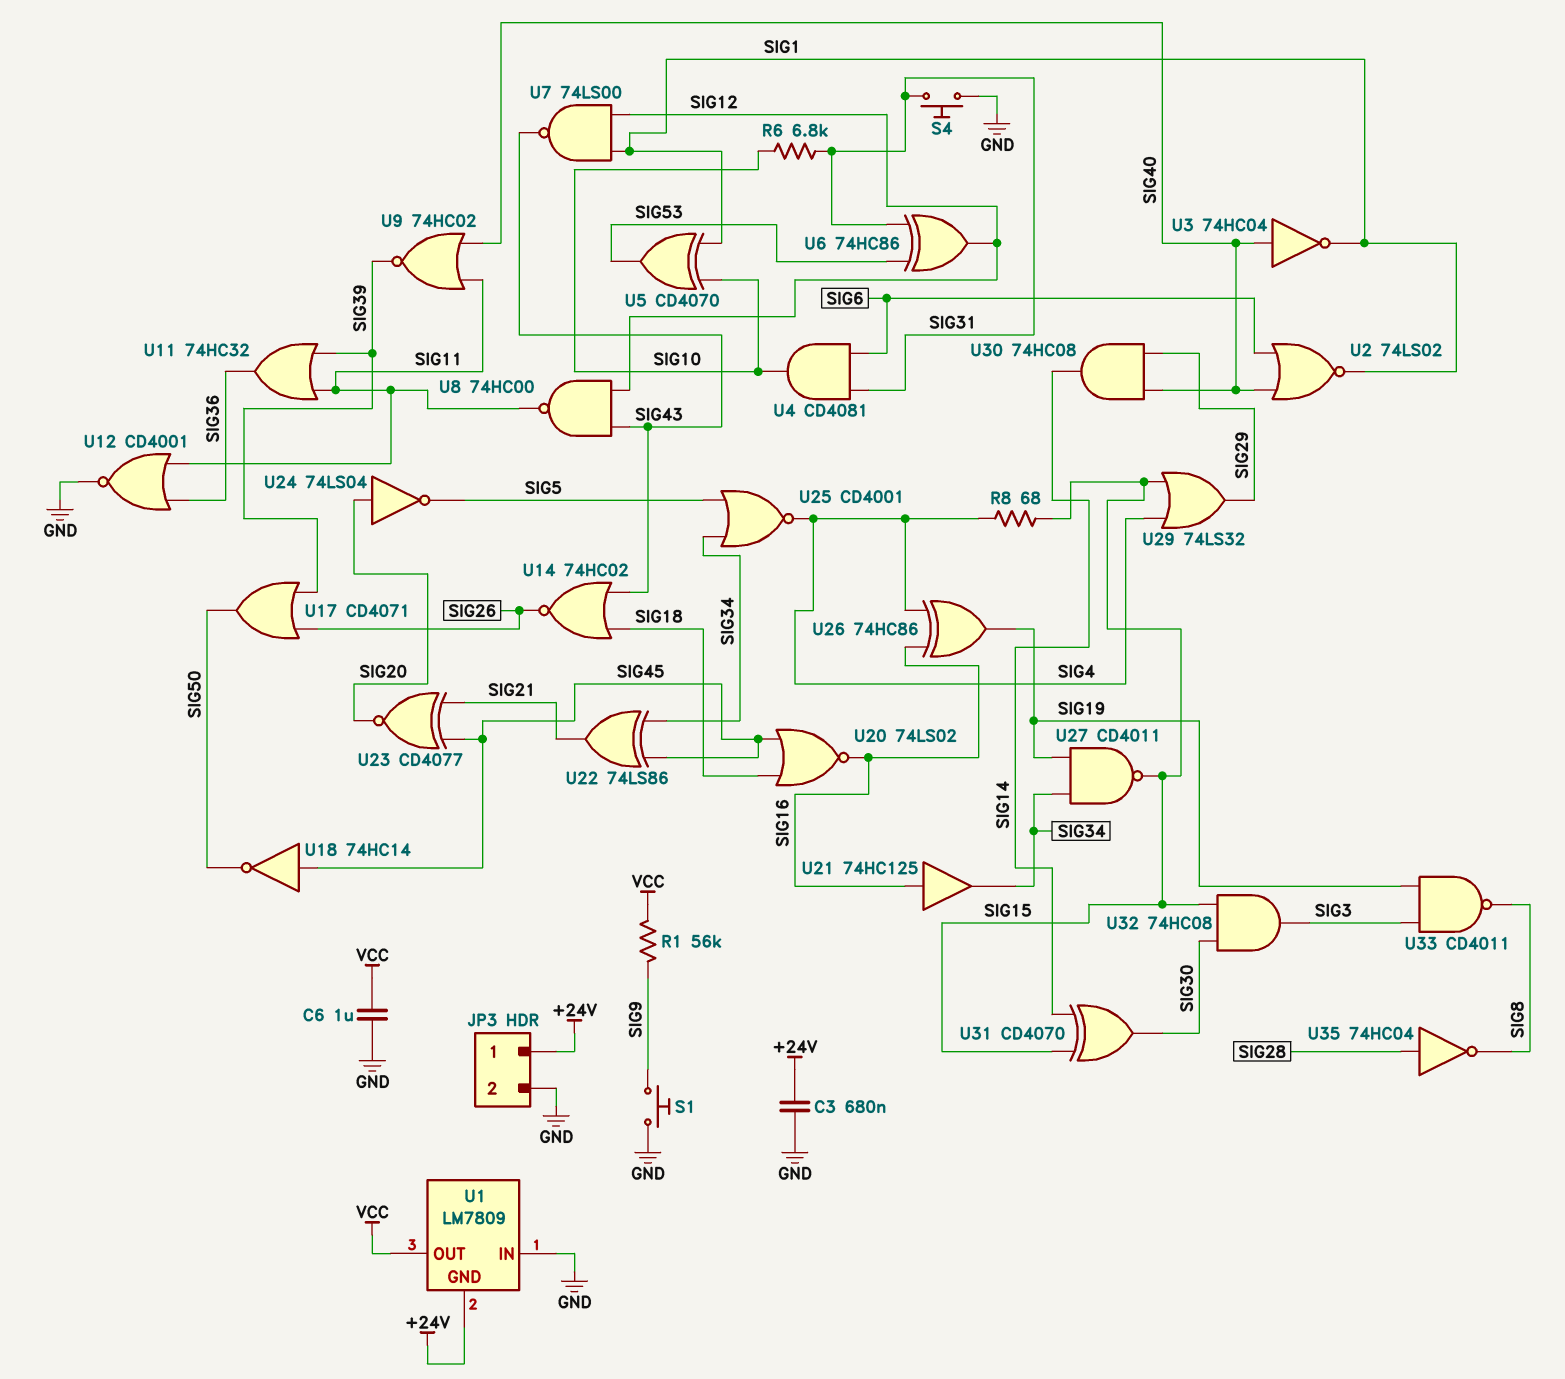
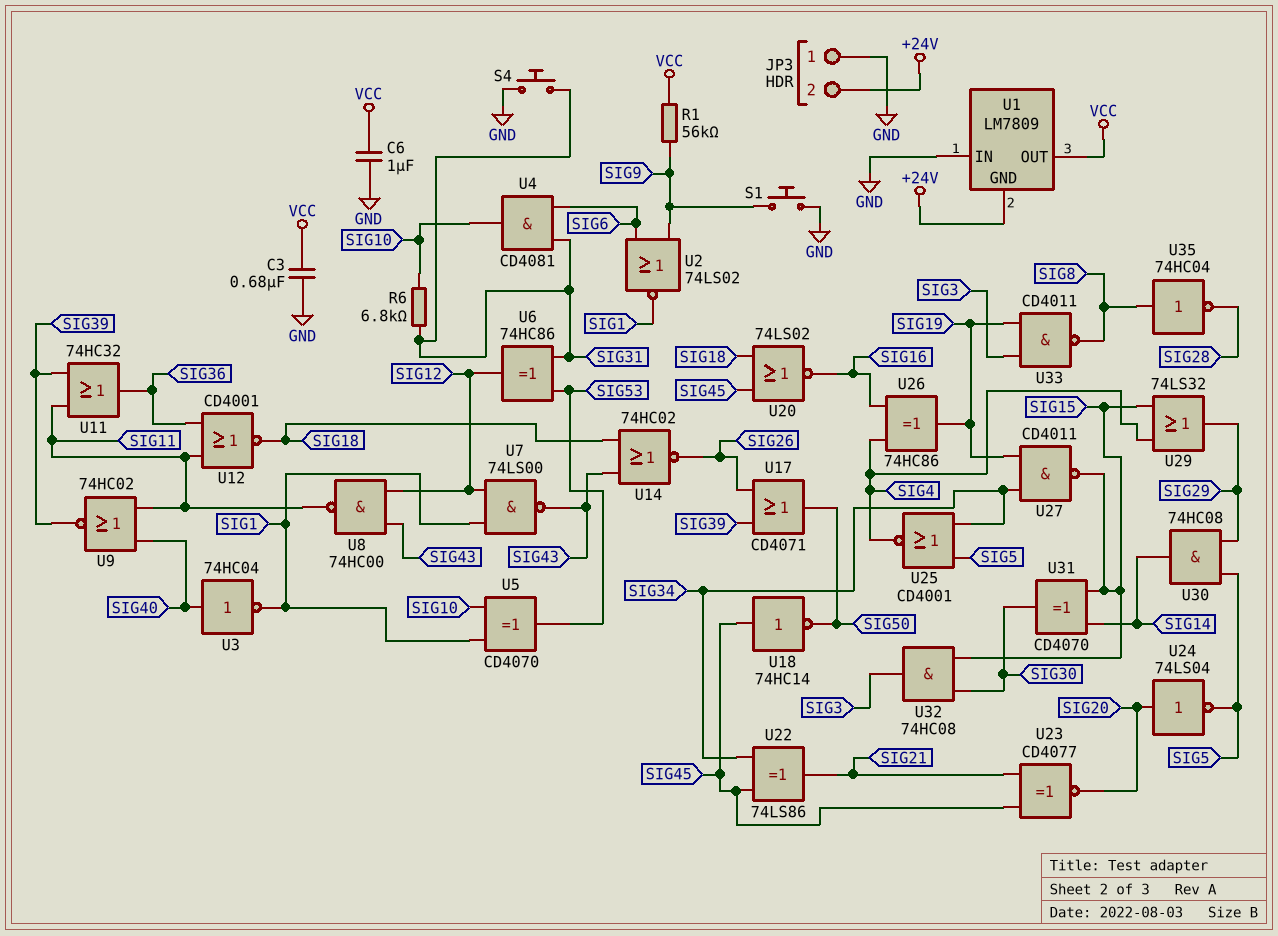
C3: 680nF (+24V, GND) -> 680nF (GND, VCC)
JP3 pin 1: +24V -> GND
JP3 pin 2: GND -> +24V
R8: 68 (SIG4, SIG15) -> none
U2: NOR 74LS02 (in SIG6, in SIG40, out SIG1) -> NOR 74LS02 (in SIG6, in SIG9, out SIG1)
U12: NOR CD4001 (in SIG11, in SIG36, out GND) -> NOR CD4001 (in SIG11, in SIG36, out SIG18)
U21: buffer 74HC125 (in SIG16, out SIG34) -> none
U30: AND 74HC08 (in SIG29, in SIG40, out SIG14) -> AND 74HC08 (in SIG5, in SIG29, out SIG14)
U35: NOT 74HC04 (in SIG28, out SIG8) -> NOT 74HC04 (in SIG8, out SIG28)

